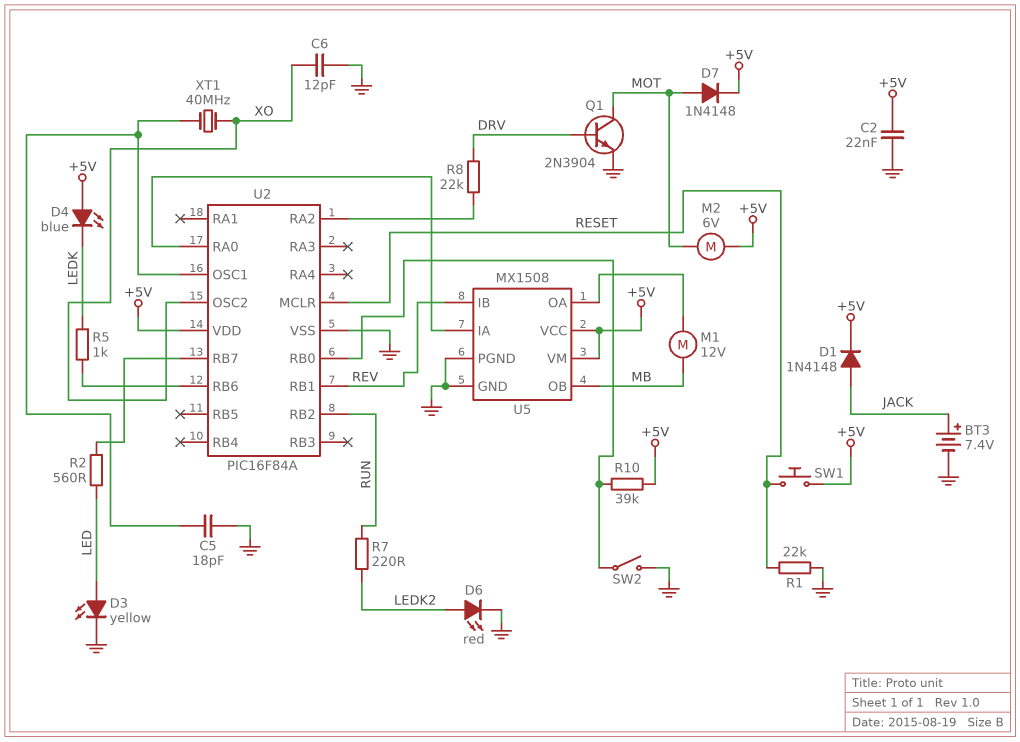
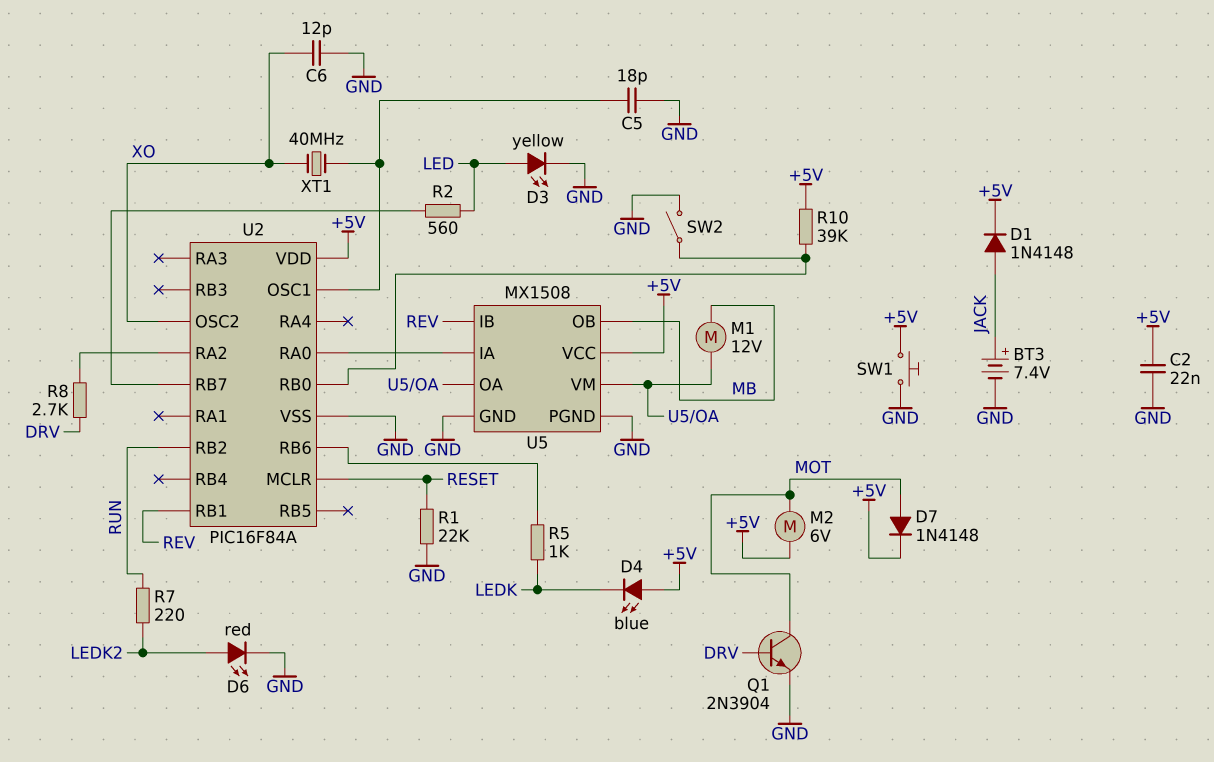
R8: 22k (DRV, U2/RA2) -> 2.7k (DRV, U2/RA2)
SW1: button (+5V, RESET) -> button (+5V, GND)
U5 pin VM: +5V -> U5/OA

